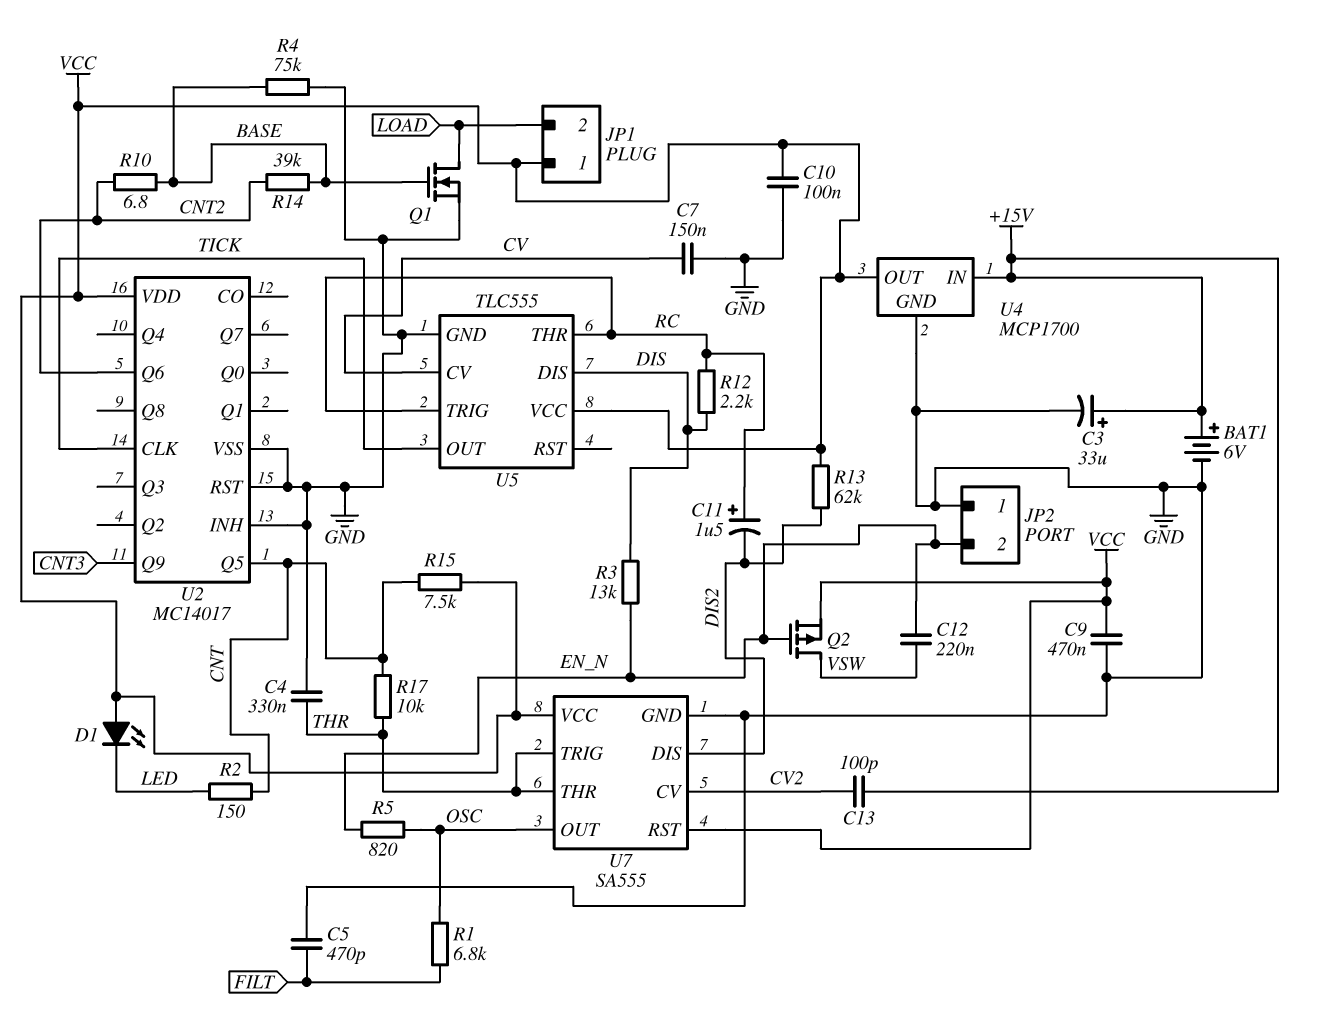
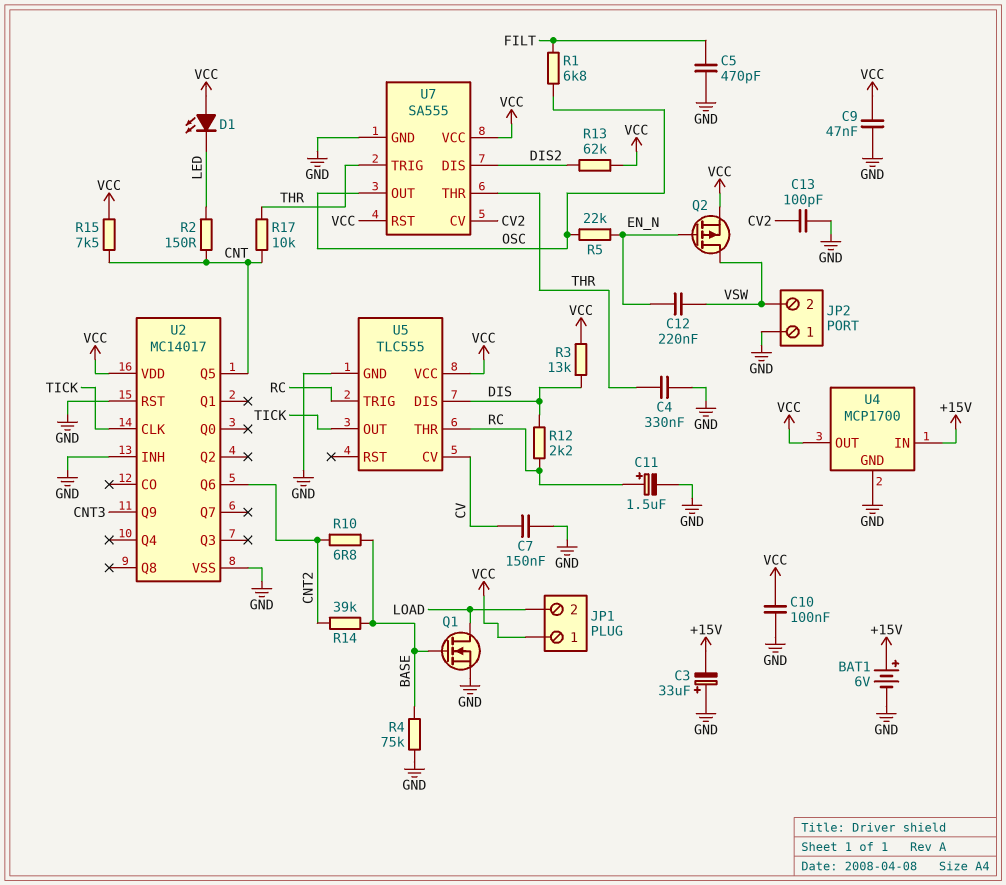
C3: 33uF (plus +15V, minus GND) -> 33uF (plus GND, minus +15V)
C9: 470nF (GND, VCC) -> 47nF (GND, VCC)
C11: 1.5uF (plus RC, minus DIS2) -> 1.5uF (plus RC, minus GND)
C13: 100pF (+15V, CV2) -> 100pF (CV2, GND)
JP2 pin 2: EN_N -> VSW
R3: 13k (DIS, EN_N) -> 13k (DIS, VCC)
R5: 820 (EN_N, OSC) -> 22k (EN_N, OSC)

